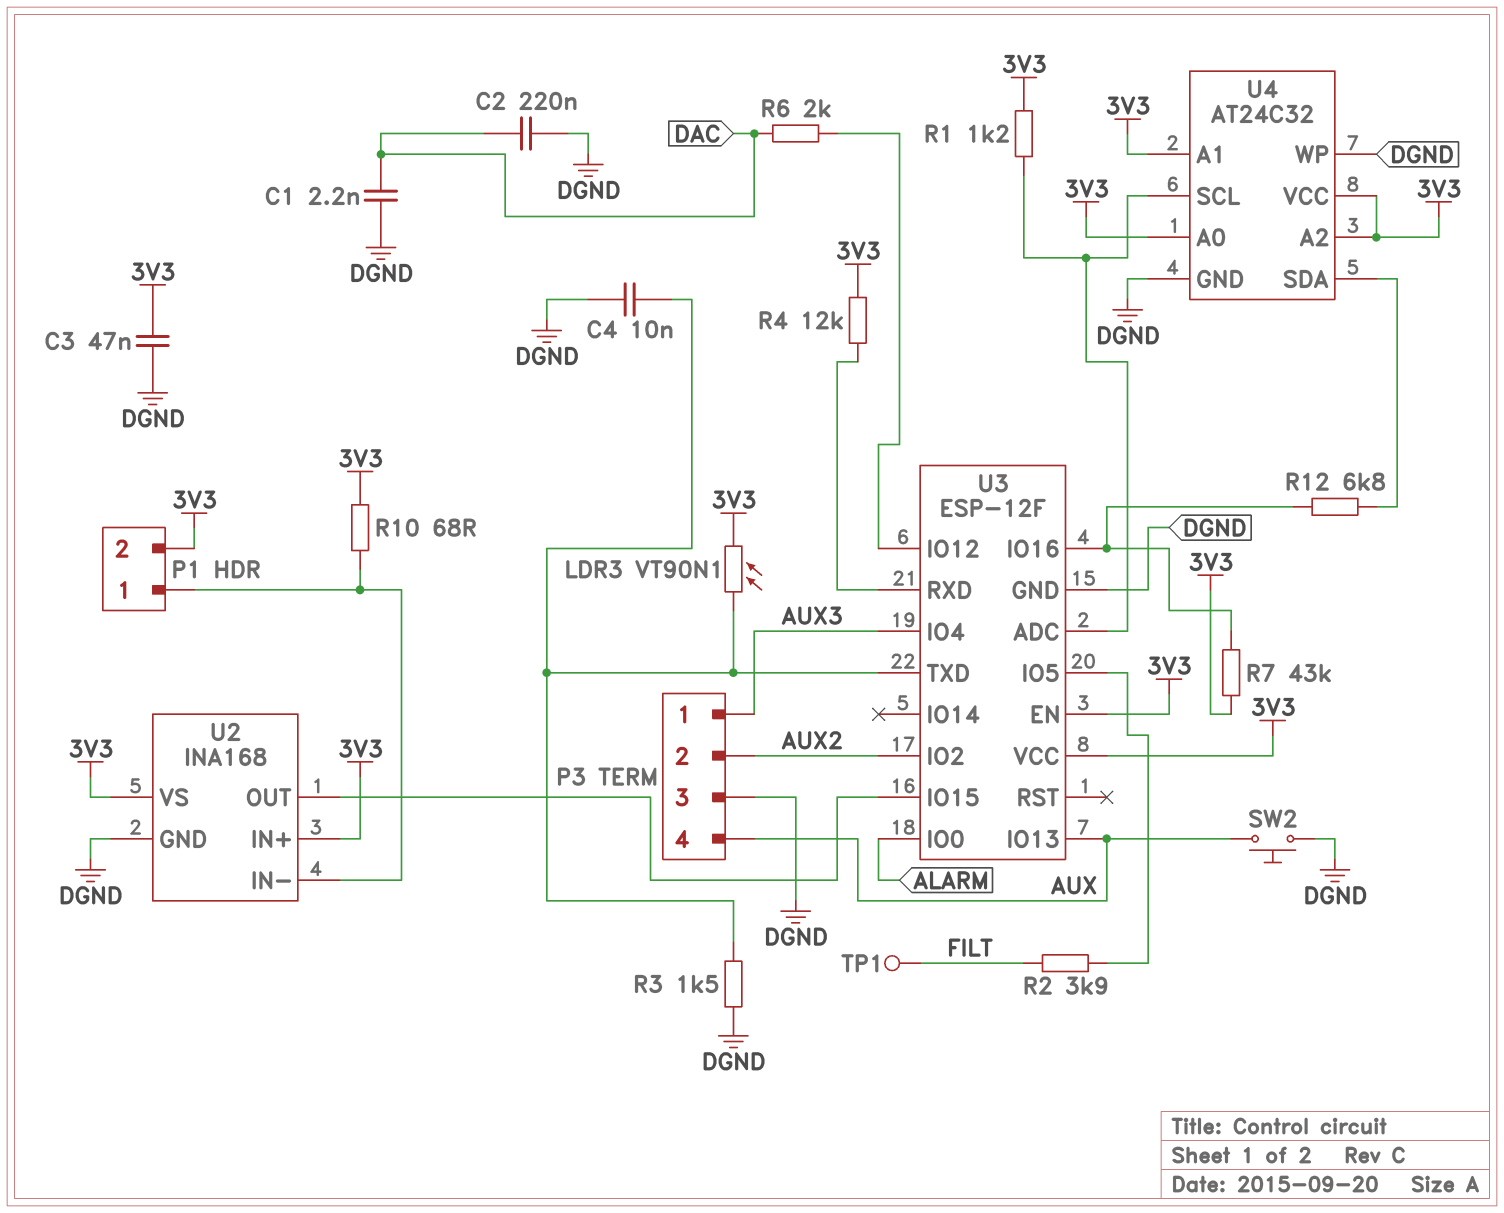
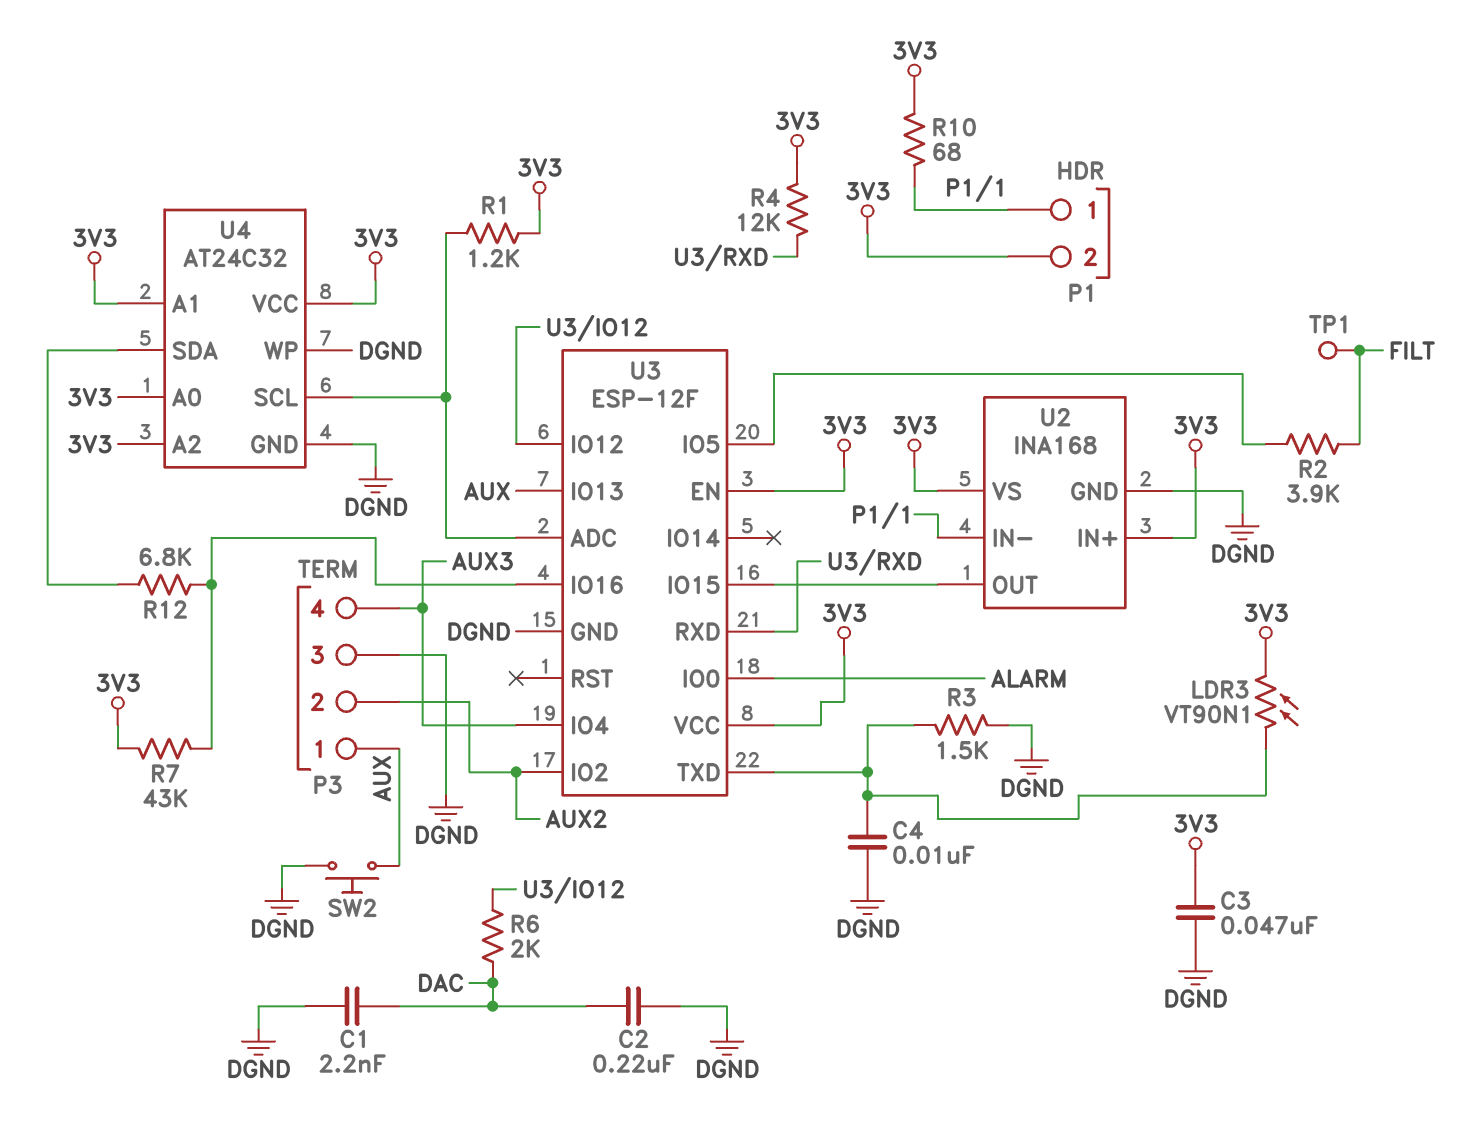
P3 pin 1: AUX3 -> AUX
P3 pin 4: AUX -> AUX3

